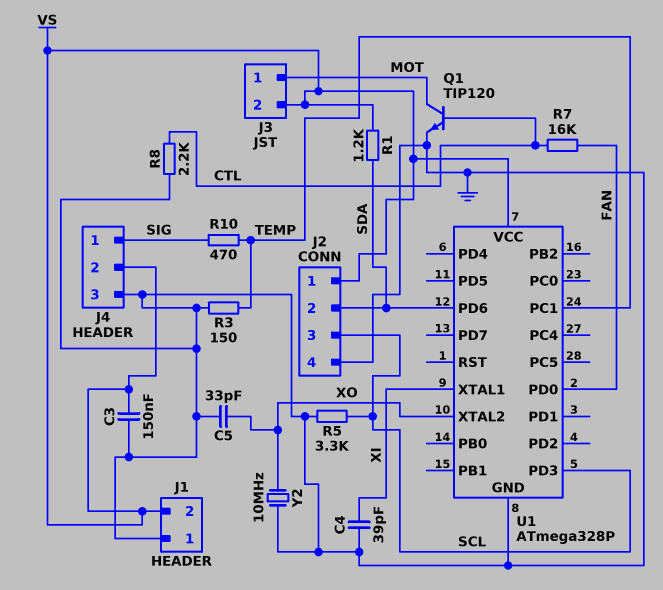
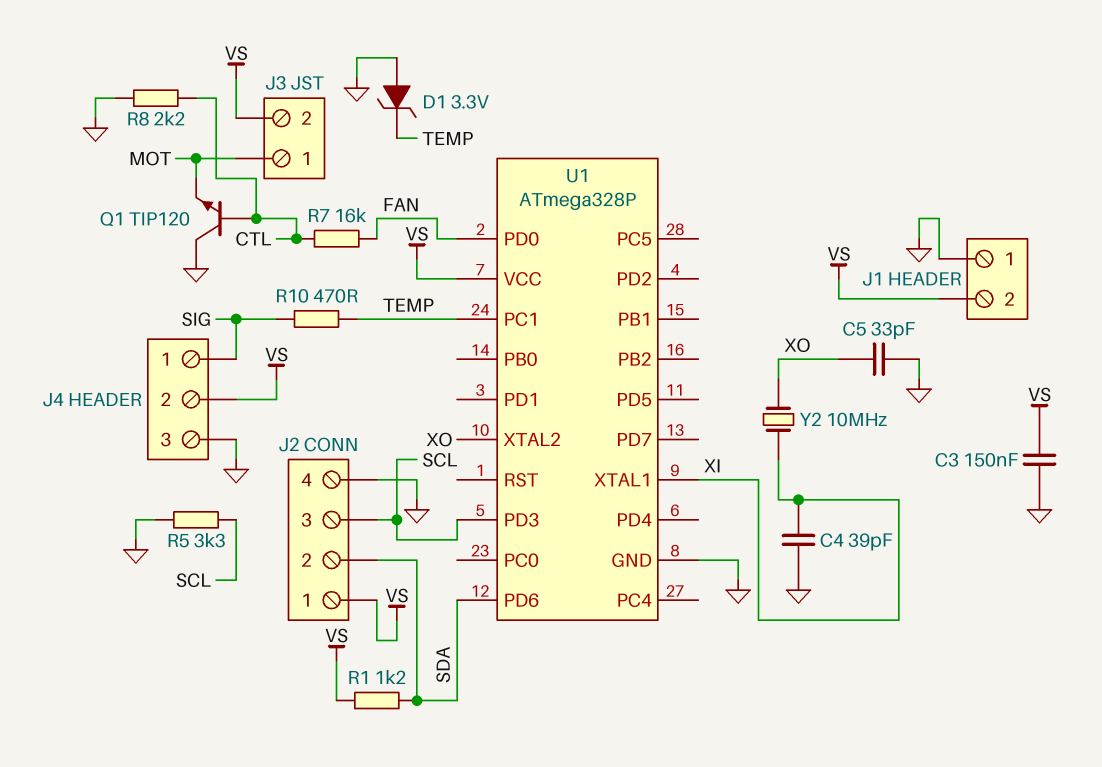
D1: none -> zener 3.3V (A GND, K TEMP)
Q1: NPN TIP120 (B CTL, C MOT, E GND) -> NPN TIP120 (B CTL, C GND, E MOT)
R3: 150 (GND, TEMP) -> none
Y2: 10MHz (GND, XO) -> 10MHz (XI, XO)

